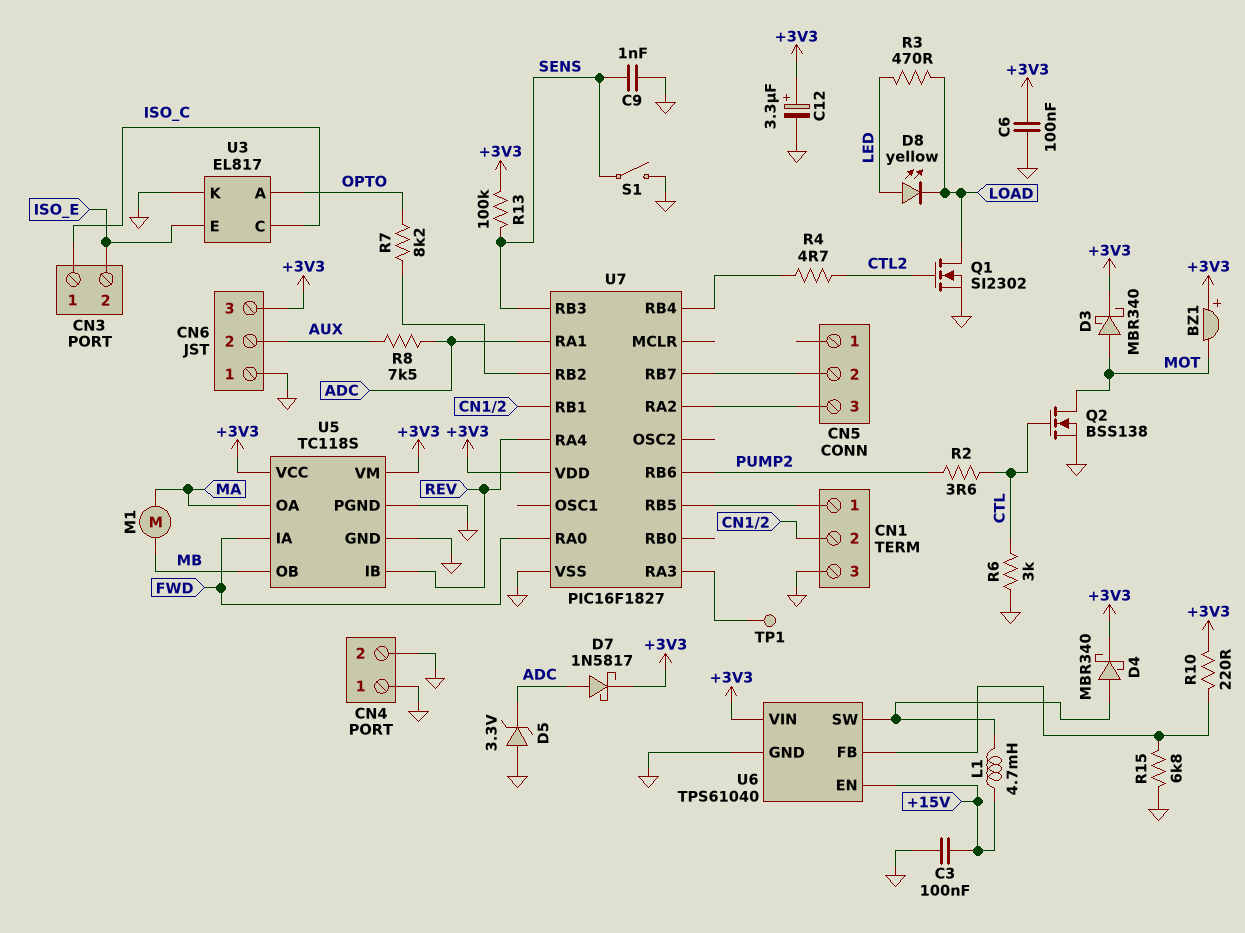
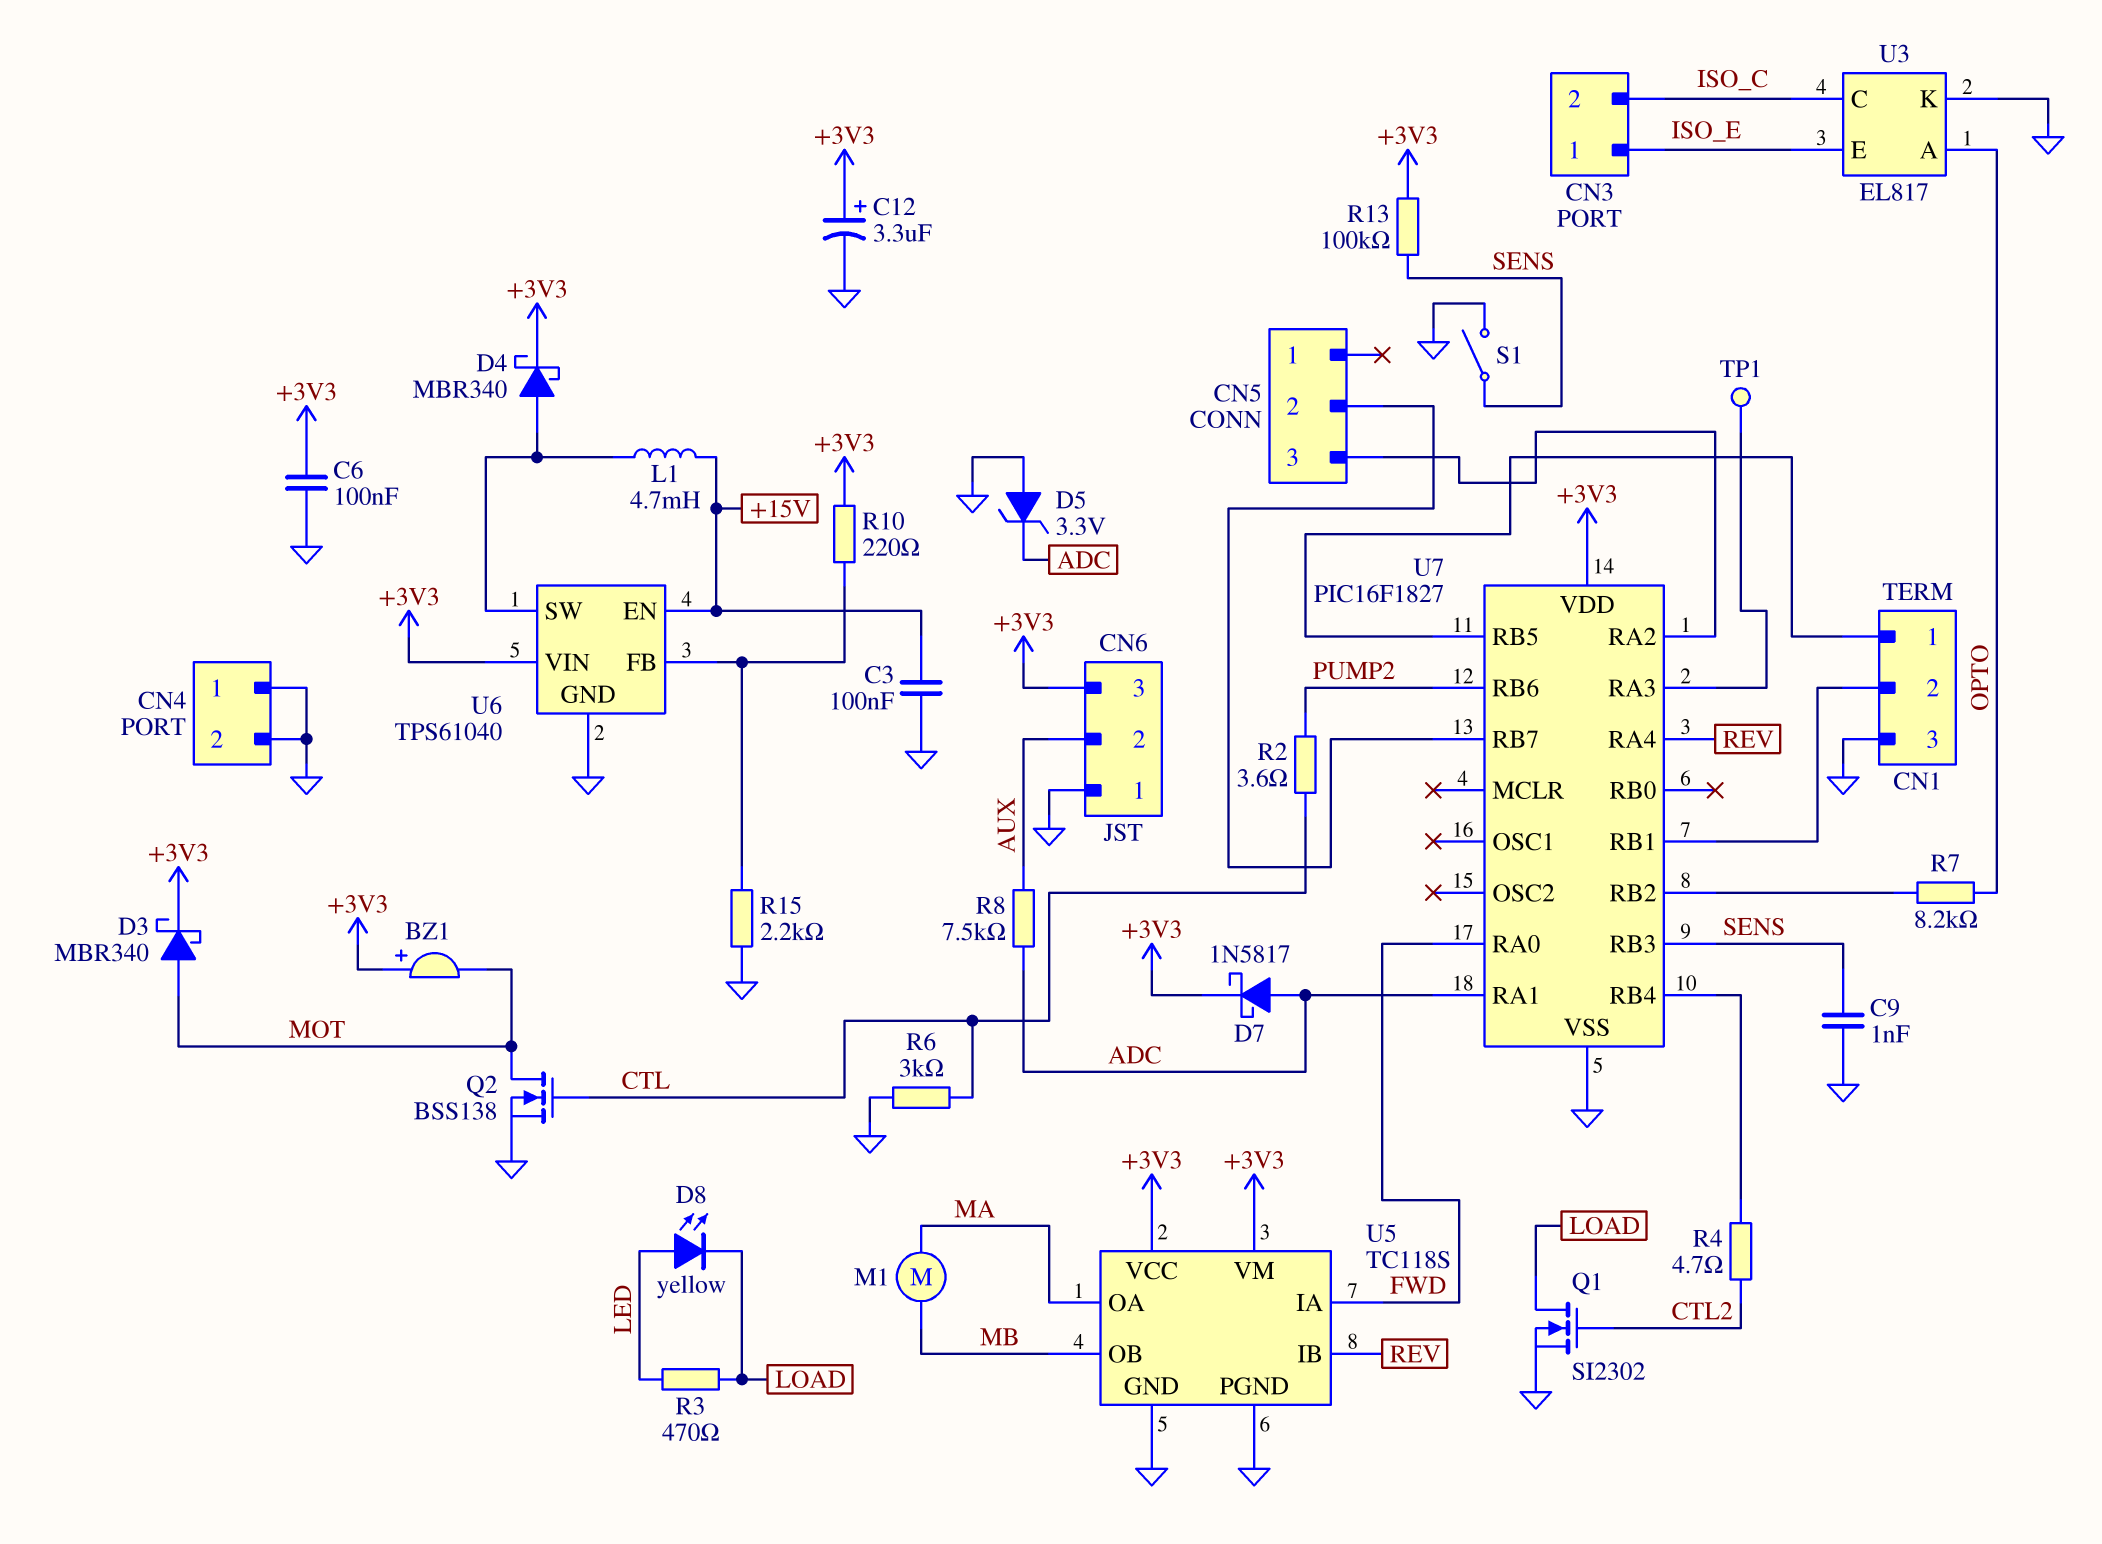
CN3 pin 1: ISO_C -> ISO_E
CN3 pin 2: ISO_E -> ISO_C
R15: 6.8k (GND, U6/FB) -> 2.2k (GND, U6/FB)

